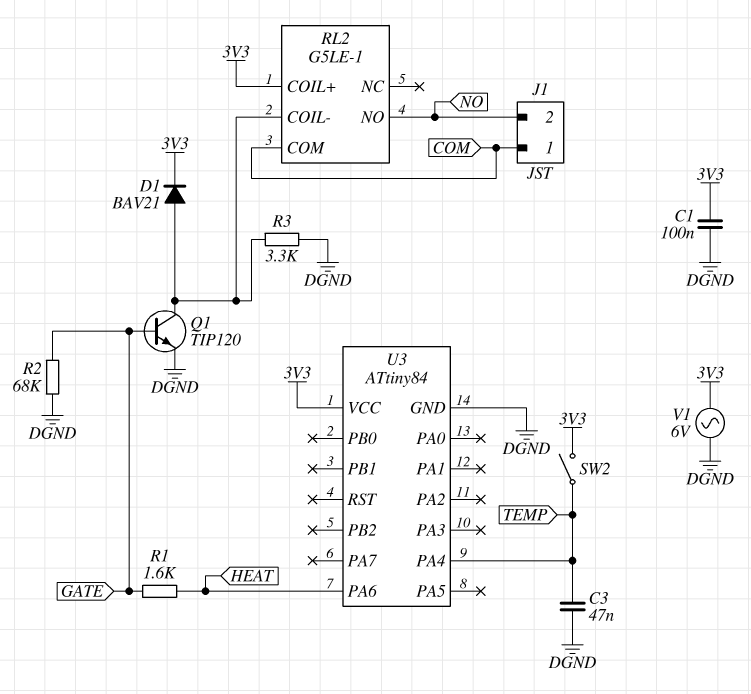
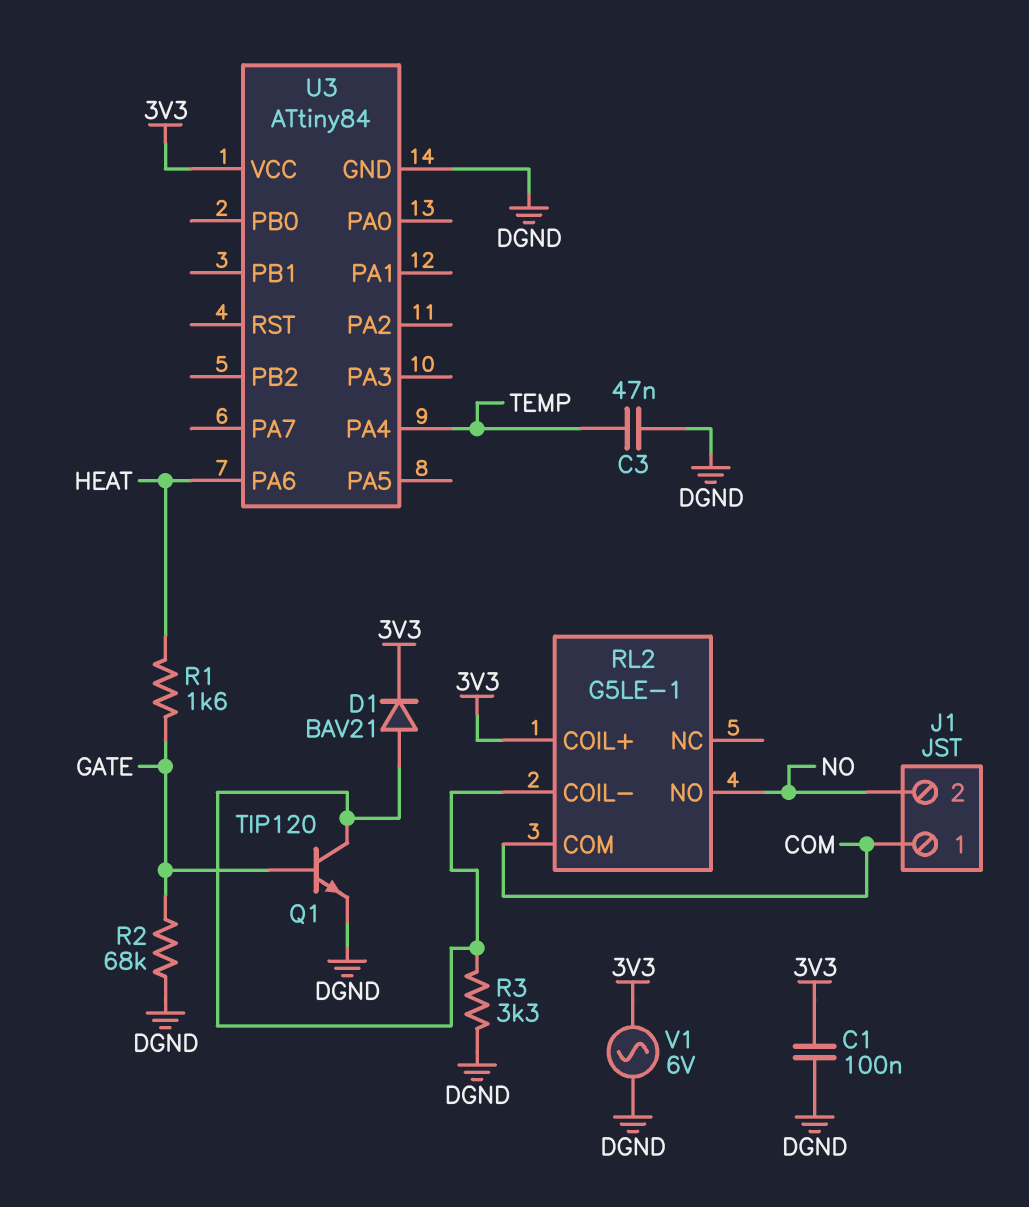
SW2: switch (3V3, TEMP) -> none

